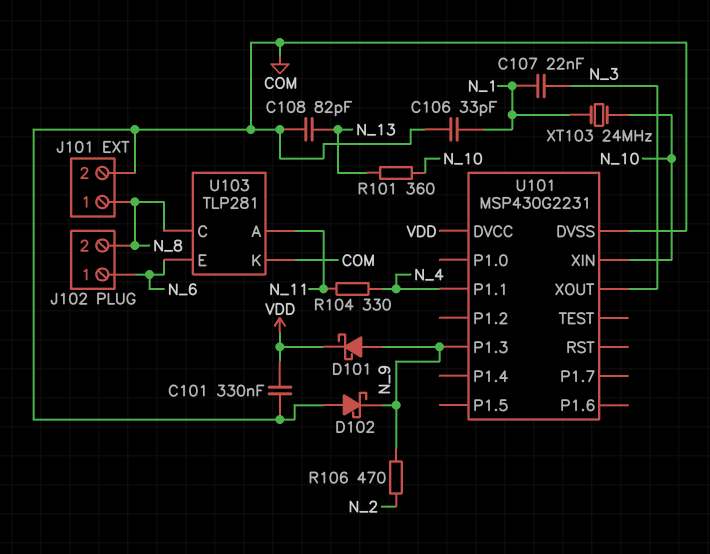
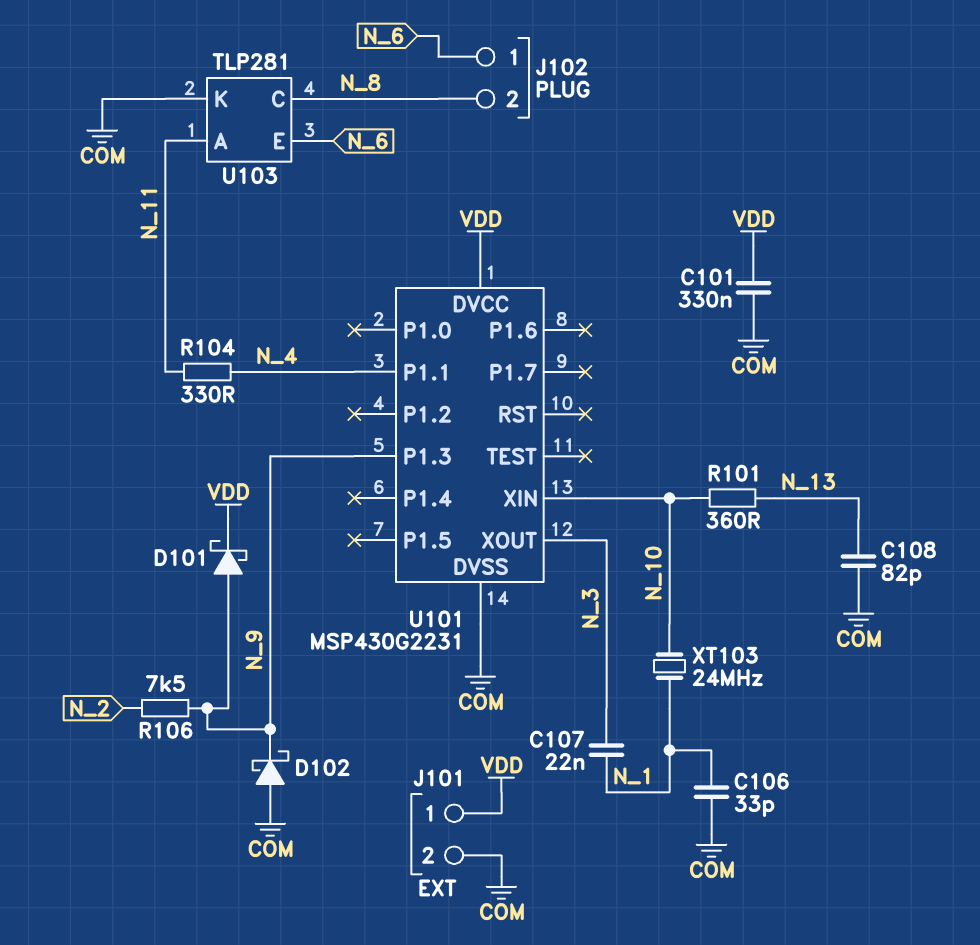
J101 pin 1: N_8 -> VDD
R106: 470 (N_2, N_9) -> 7.5k (N_2, N_9)

